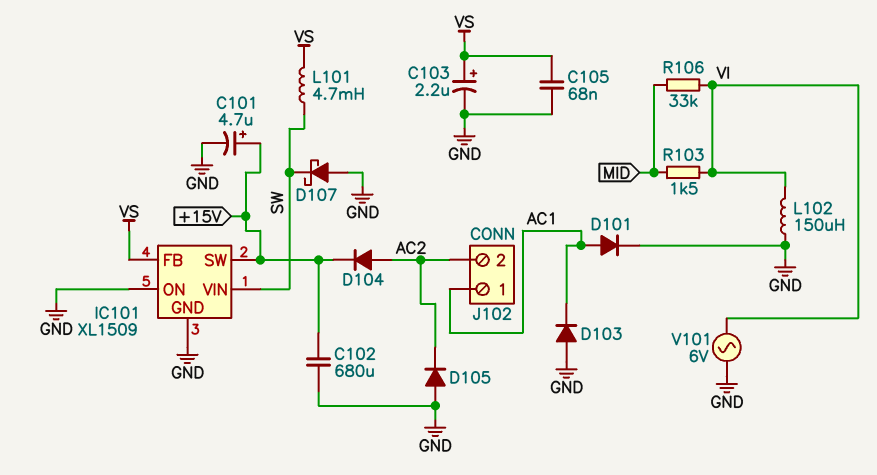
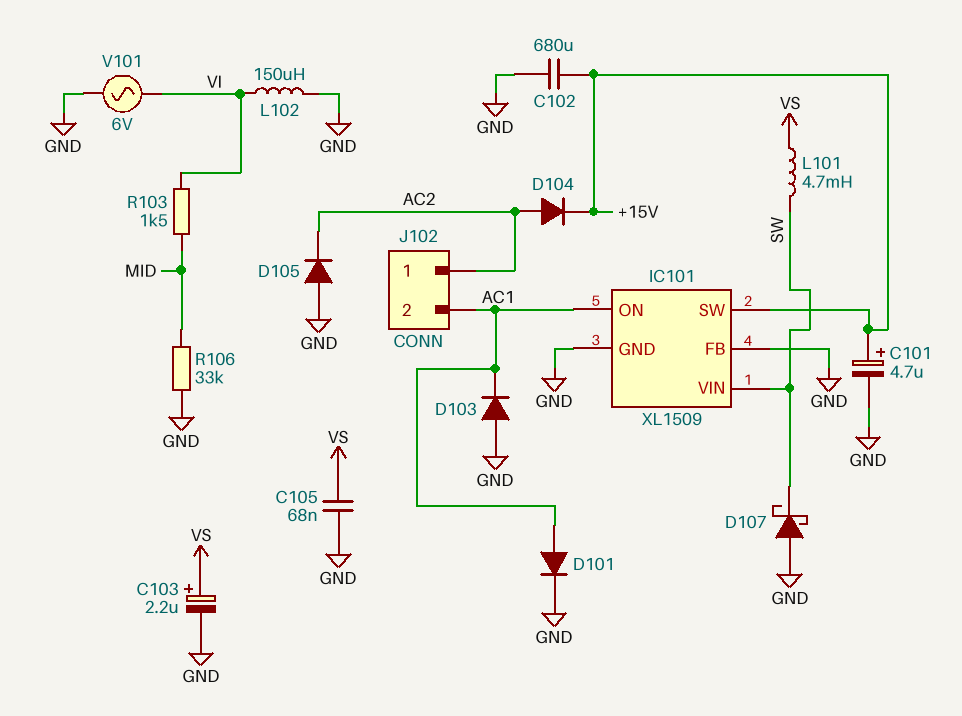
IC101 pin FB: VS -> GND
IC101 pin ON: GND -> AC1
J102 pin 1: AC1 -> AC2
J102 pin 2: AC2 -> AC1
R106: 33k (MID, VI) -> 33k (GND, MID)

